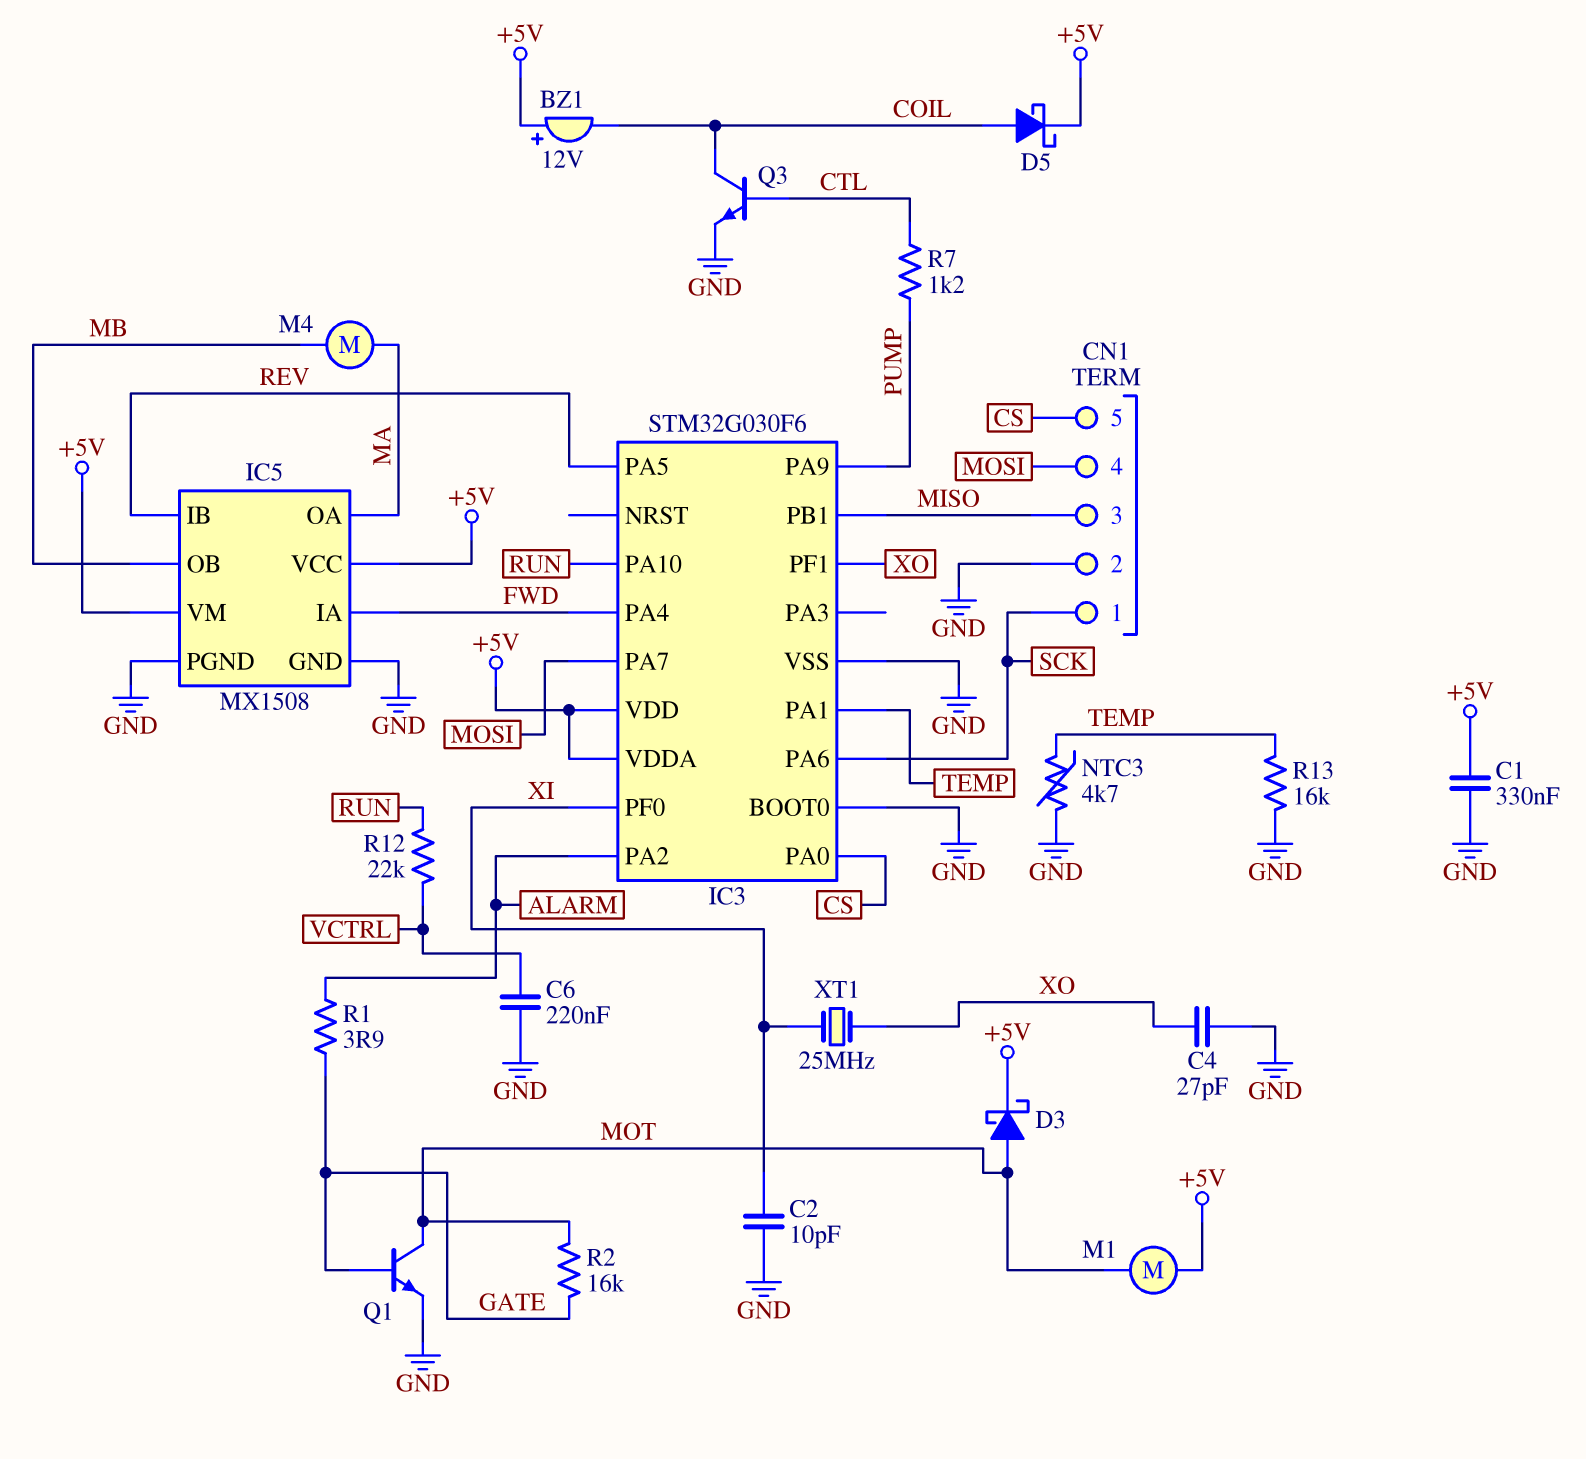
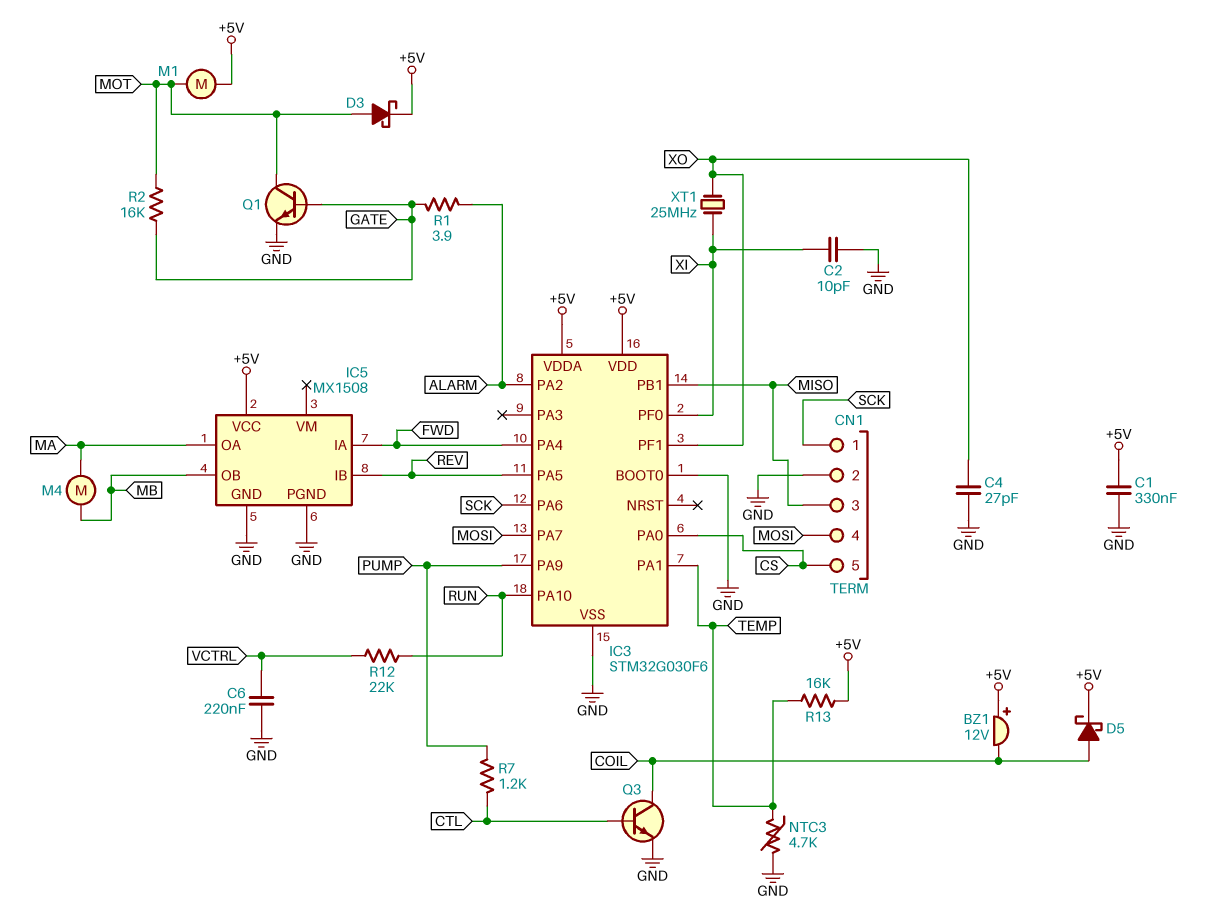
IC5 pin VM: +5V -> none
R13: 16k (GND, TEMP) -> 16k (+5V, TEMP)

